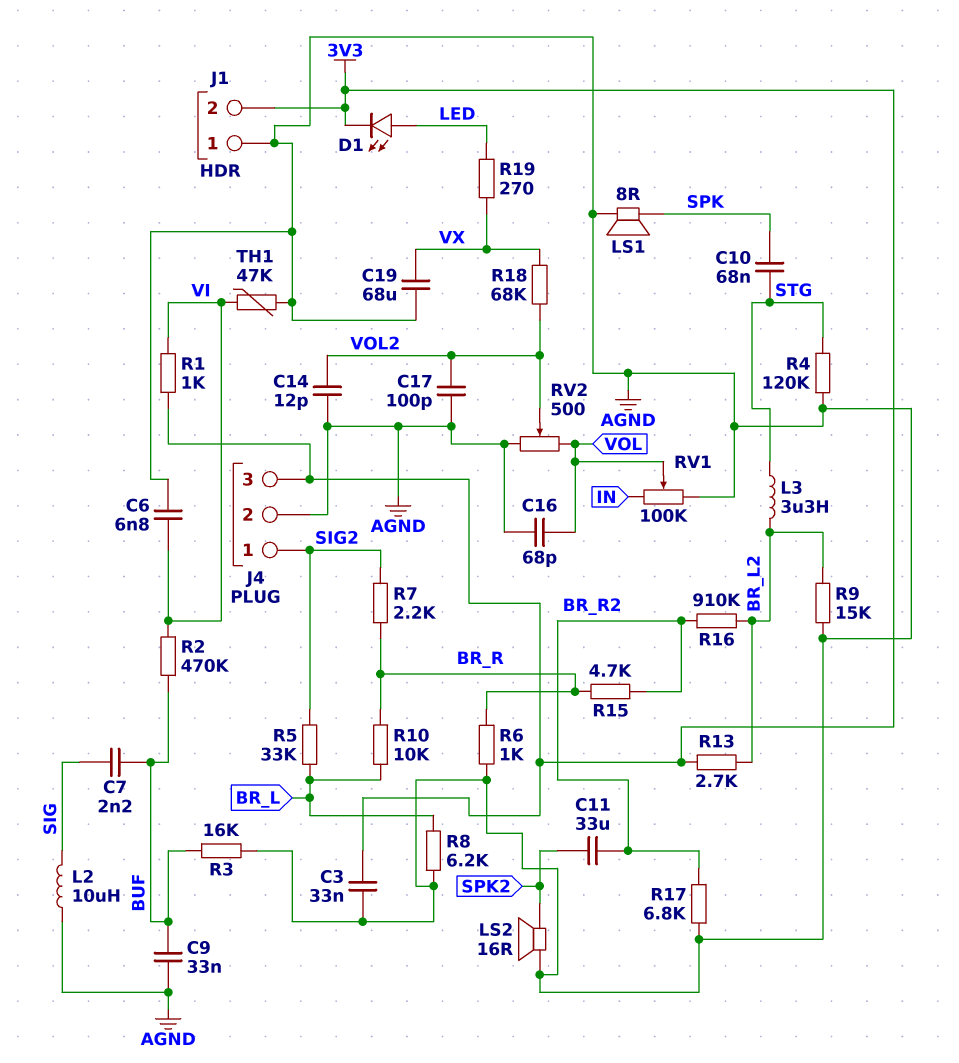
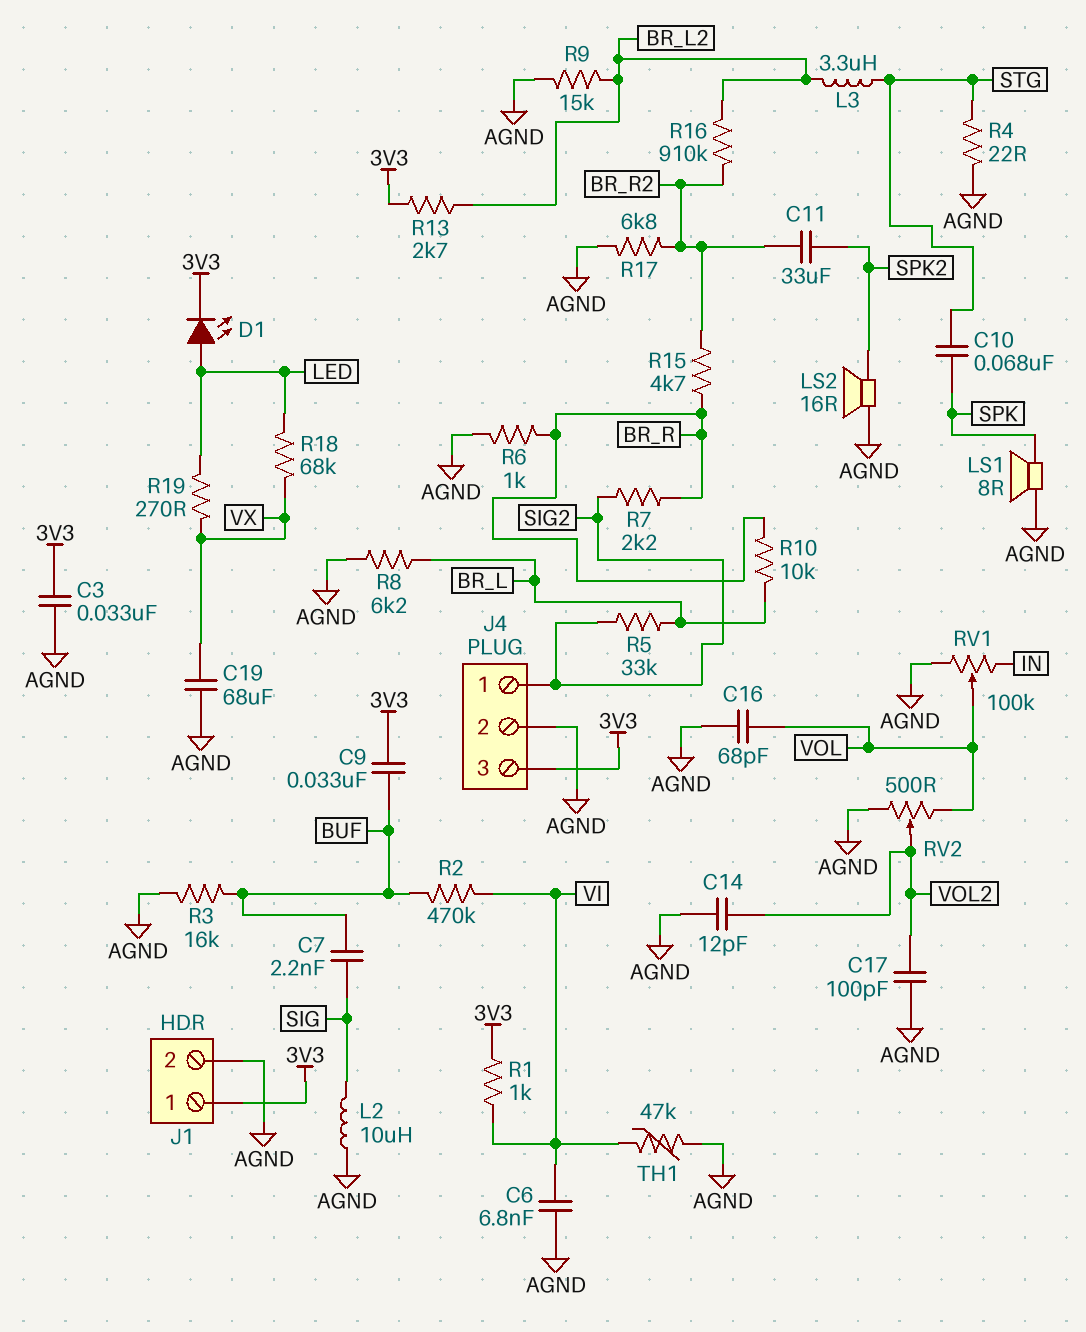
C9: 33nF (AGND, BUF) -> 33nF (3V3, BUF)
J1 pin 1: AGND -> 3V3
J1 pin 2: 3V3 -> AGND
R4: 120k (AGND, STG) -> 22 (AGND, STG)
R18: 68k (VOL2, VX) -> 68k (LED, VX)

